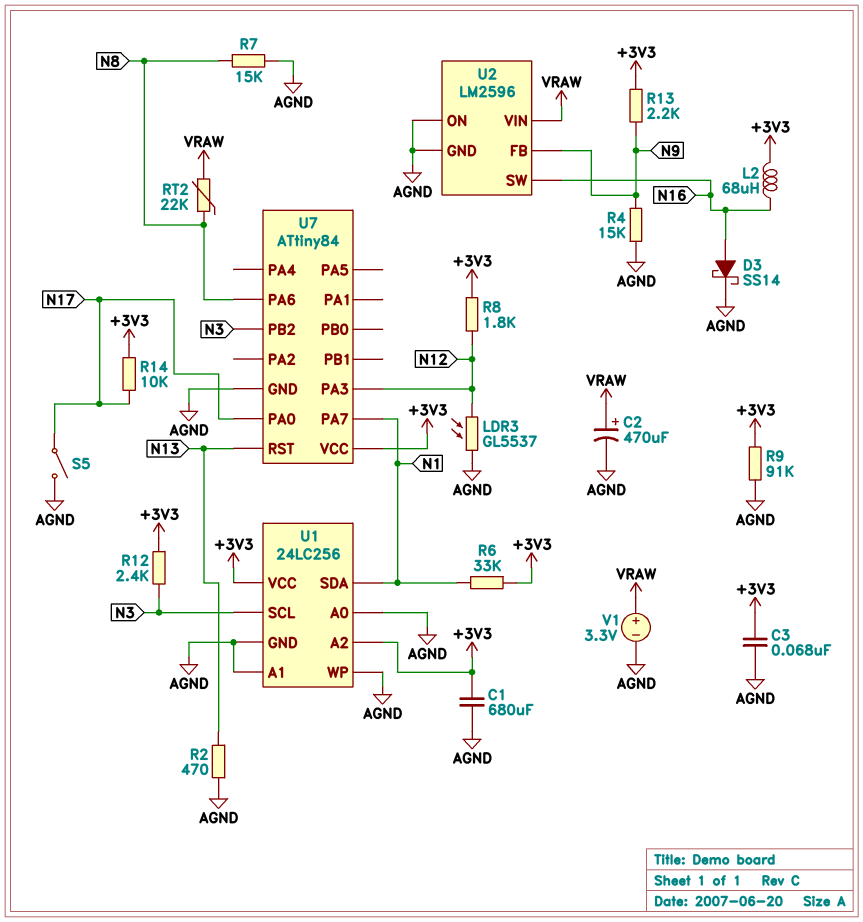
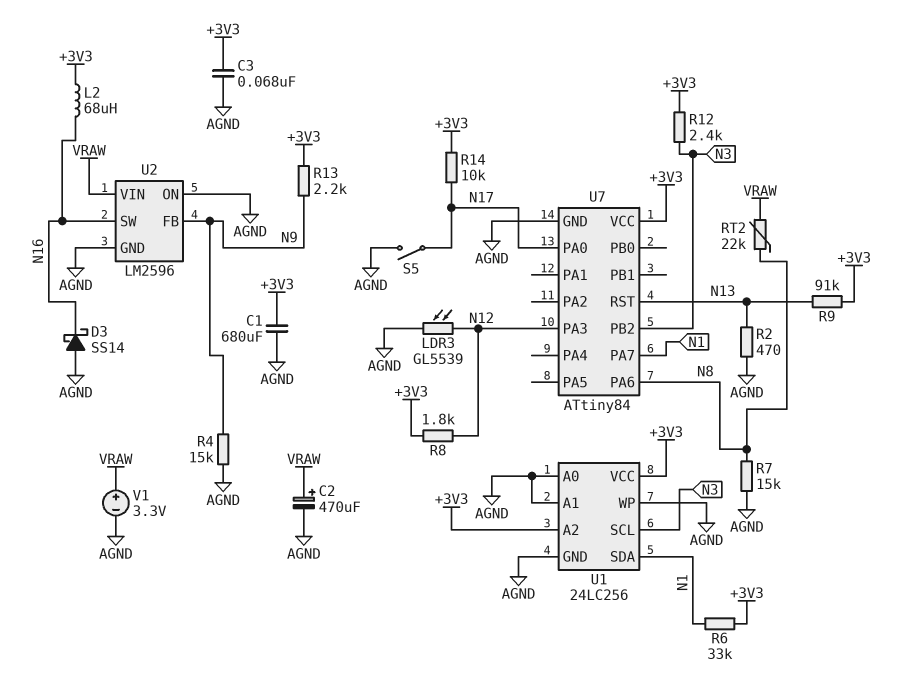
D3: schottky SS14 (A N16, K AGND) -> schottky SS14 (A AGND, K N16)
LDR3: GL5537 (AGND, N12) -> GL5539 (AGND, N12)
R9: 91k (+3V3, AGND) -> 91k (+3V3, N13)

